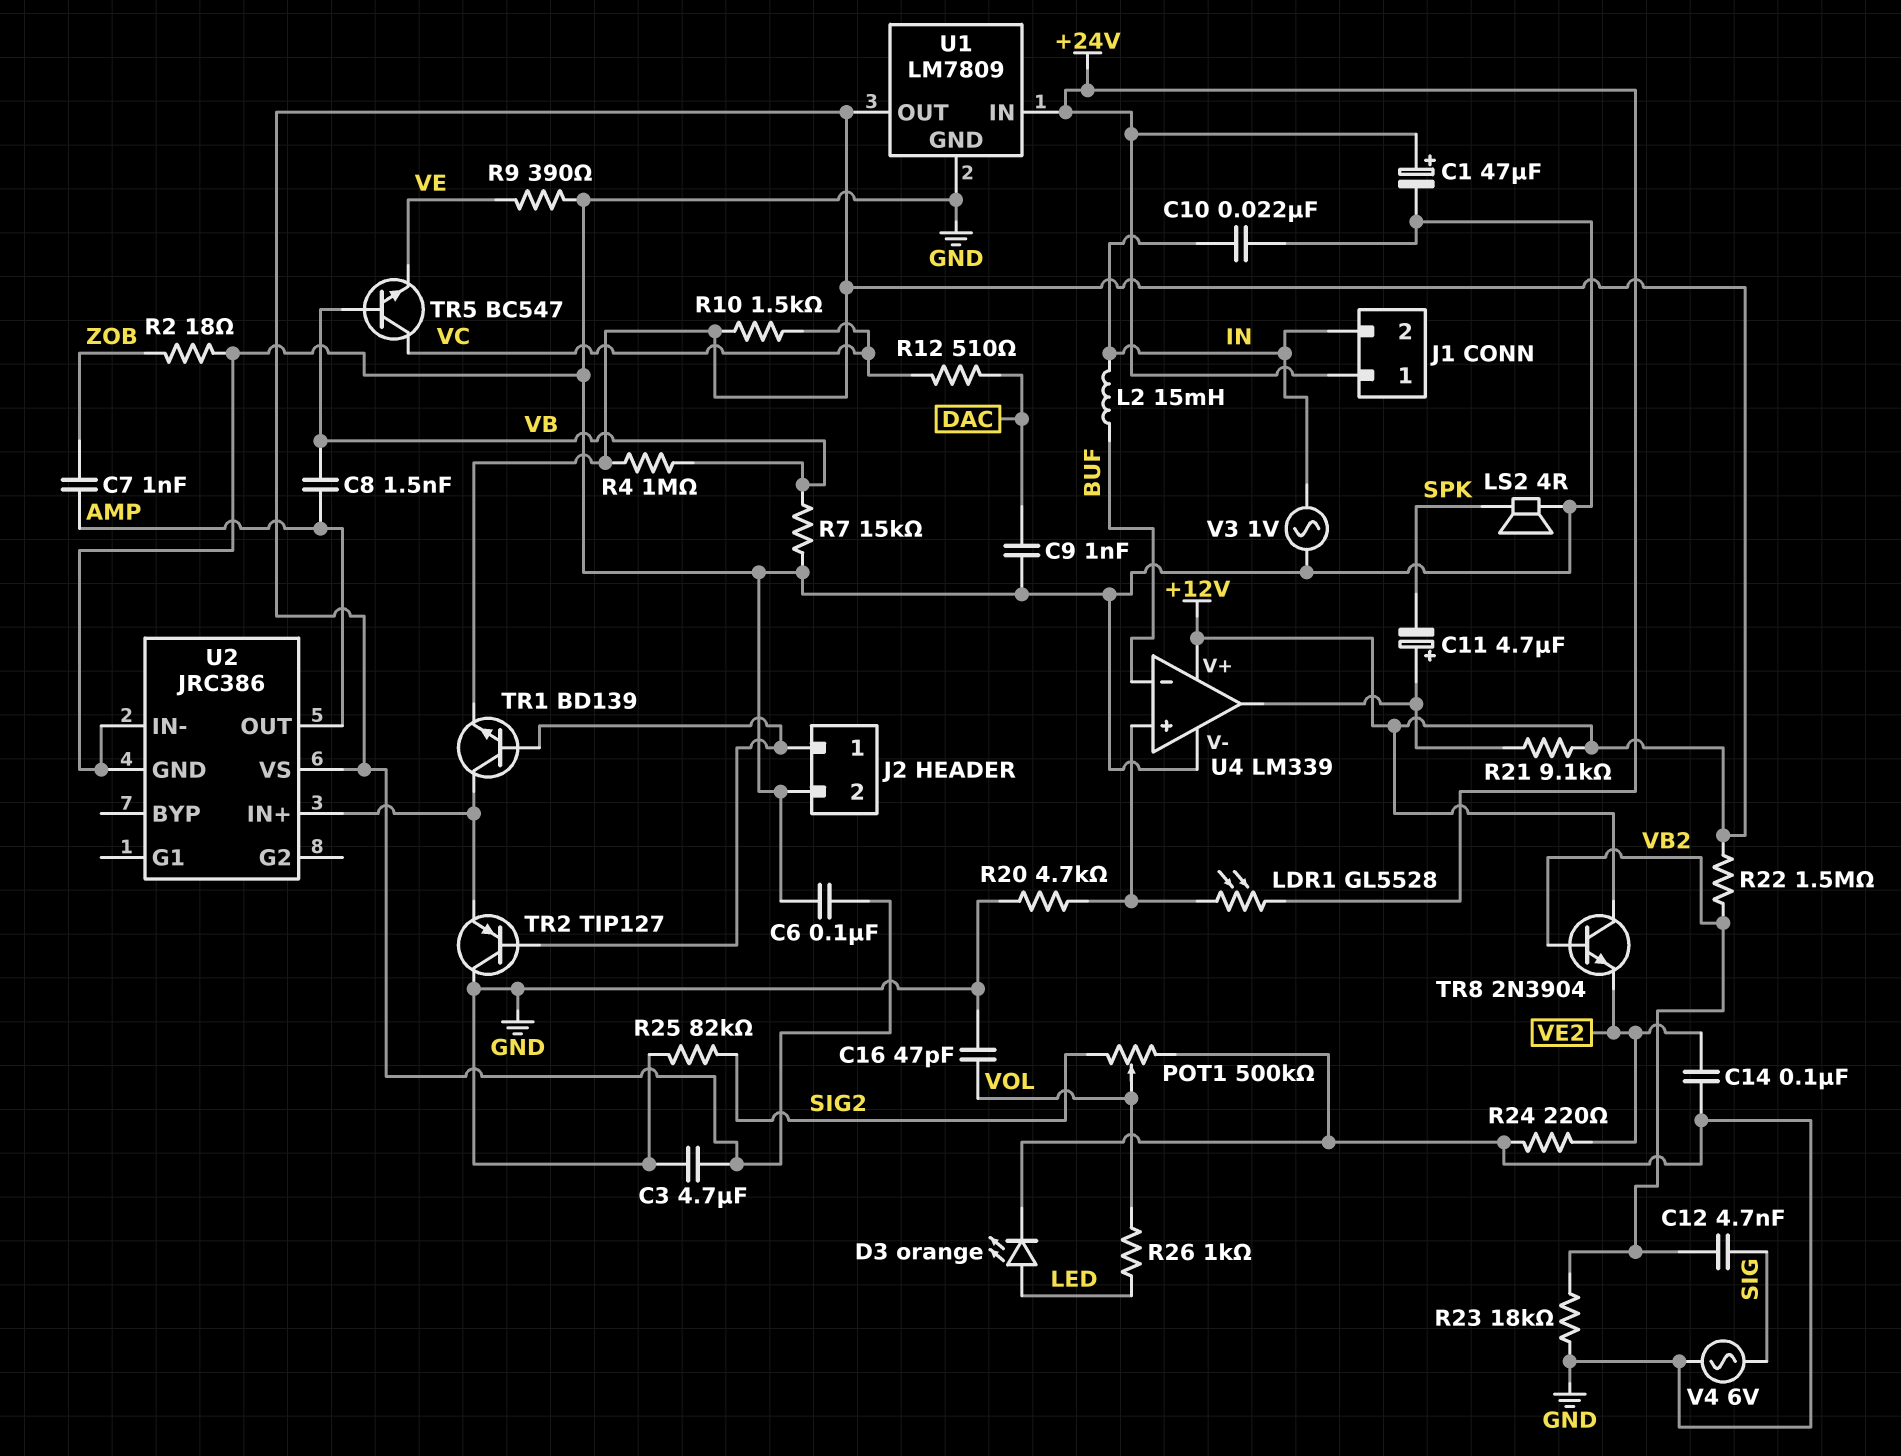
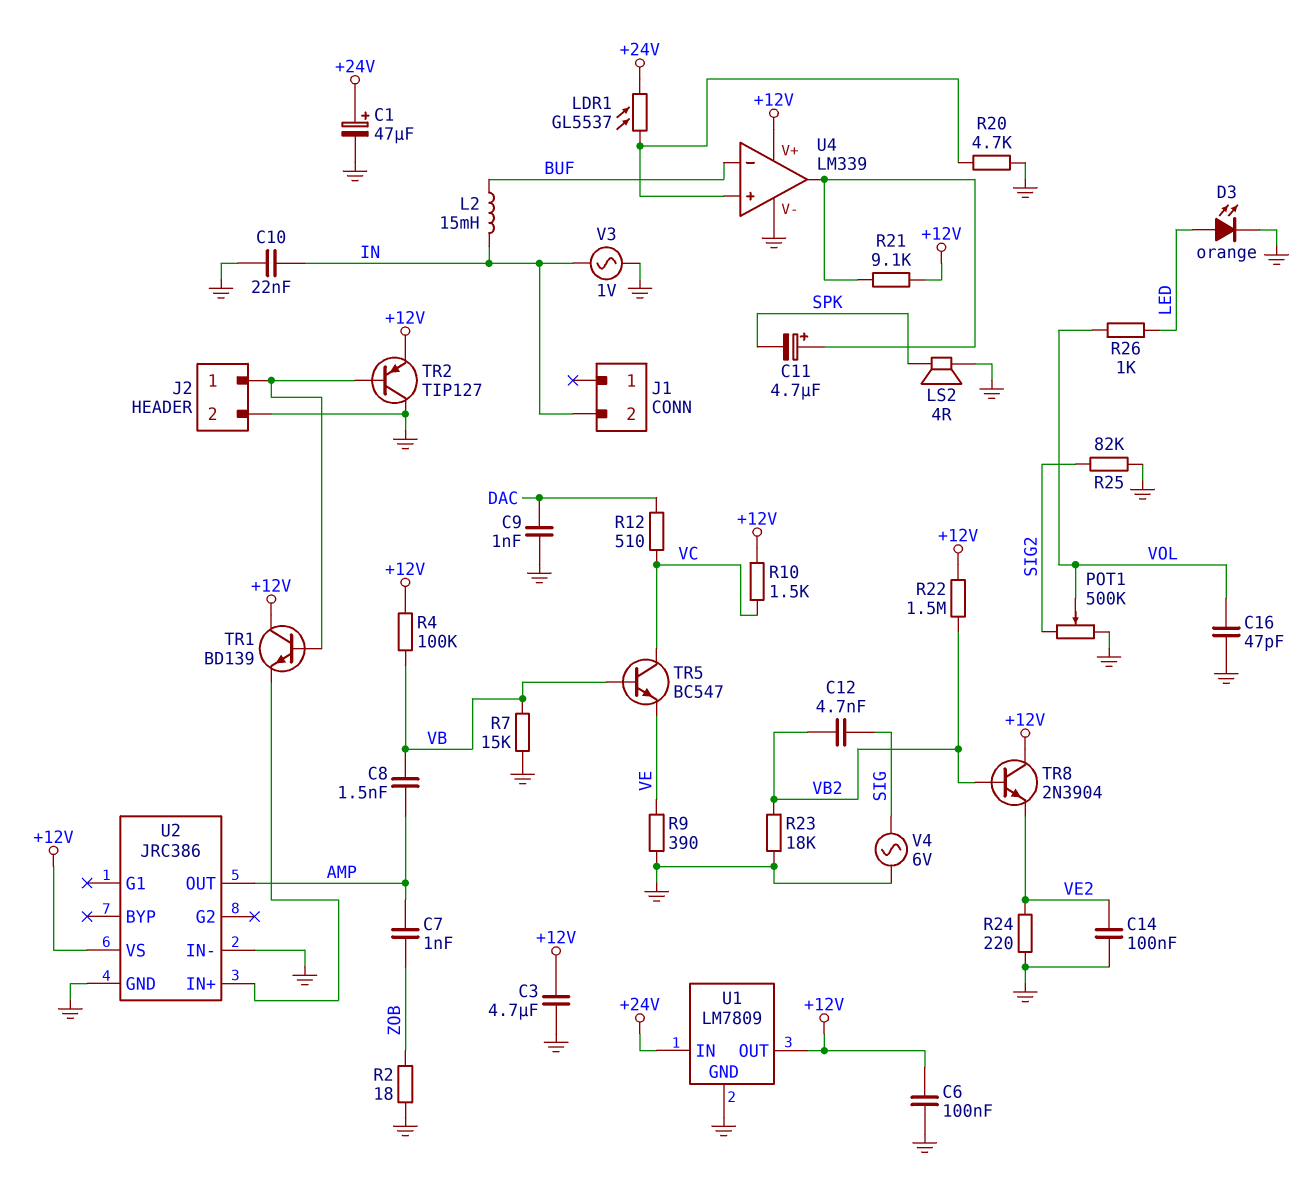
J1 pin 1: +24V -> none
LDR1: GL5528 (+24V, U4/in+) -> GL5537 (+24V, U4/in+)
R4: 1M (+12V, VB) -> 100k (+12V, VB)
TR1: NPN BD139 (B J2/1, C U2/IN+, E +12V) -> NPN BD139 (B J2/1, C +12V, E U2/IN+)
TR2: PNP TIP127 (B J2/1, C GND, E U2/IN+) -> PNP TIP127 (B J2/1, C GND, E +12V)

